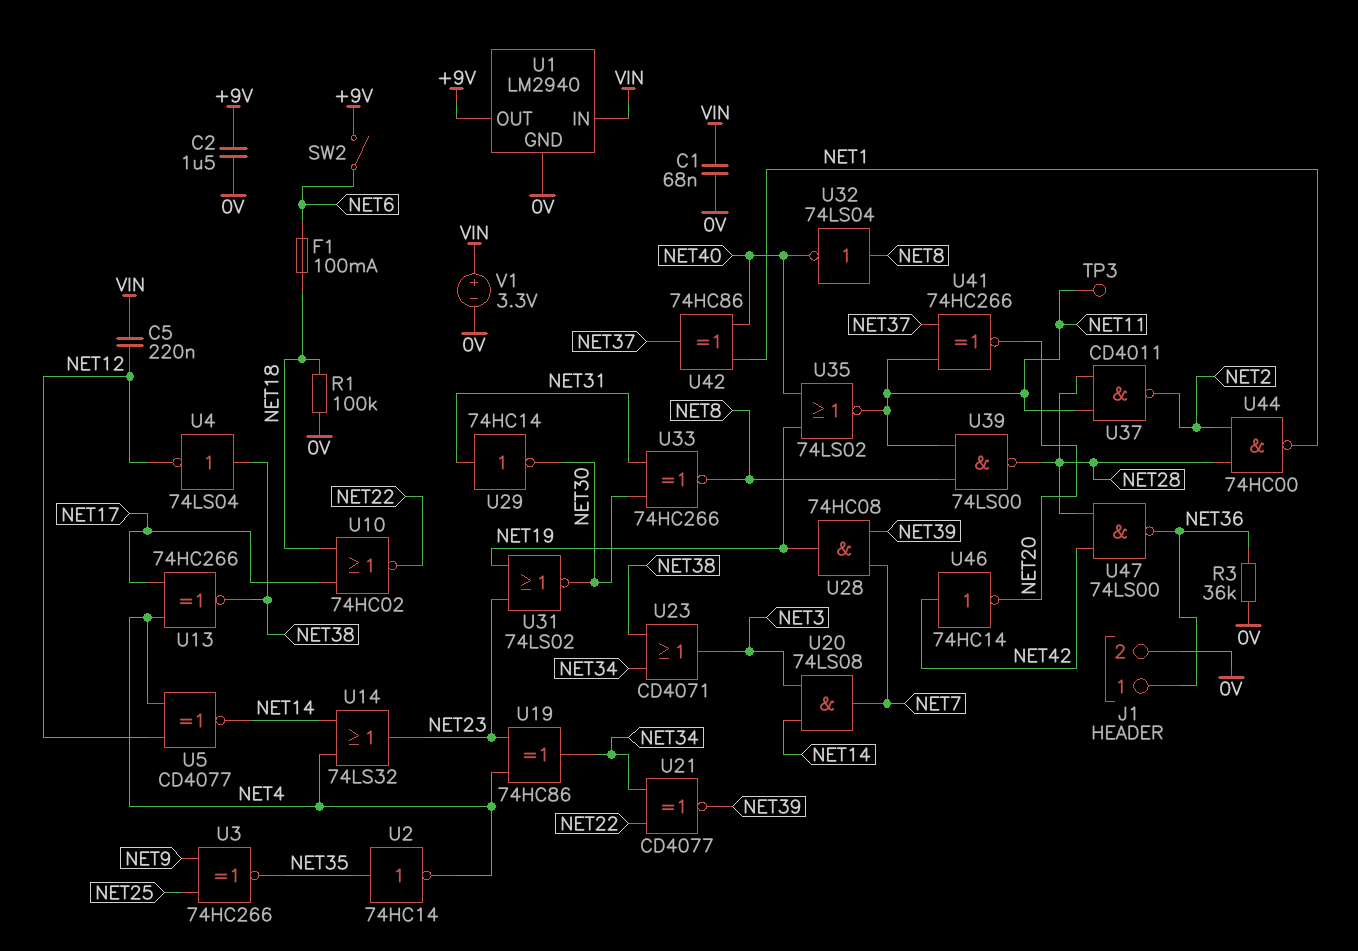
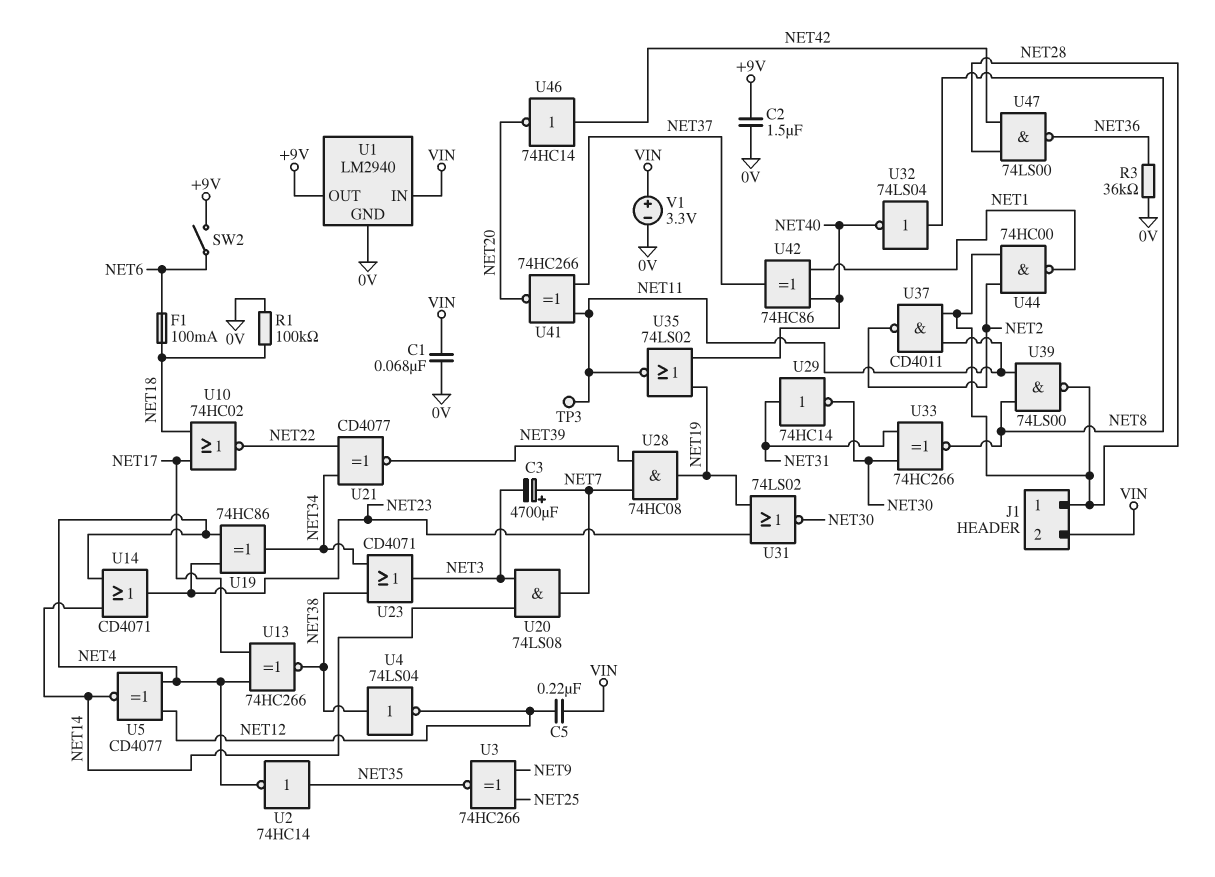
C3: none -> 4700uF (plus NET7, minus NET3)
J1 pin 1: NET36 -> NET28
J1 pin 2: 0V -> VIN
U14: OR 74LS32 (in NET4, in NET14, out NET23) -> OR CD4071 (in NET4, in NET14, out NET23)

